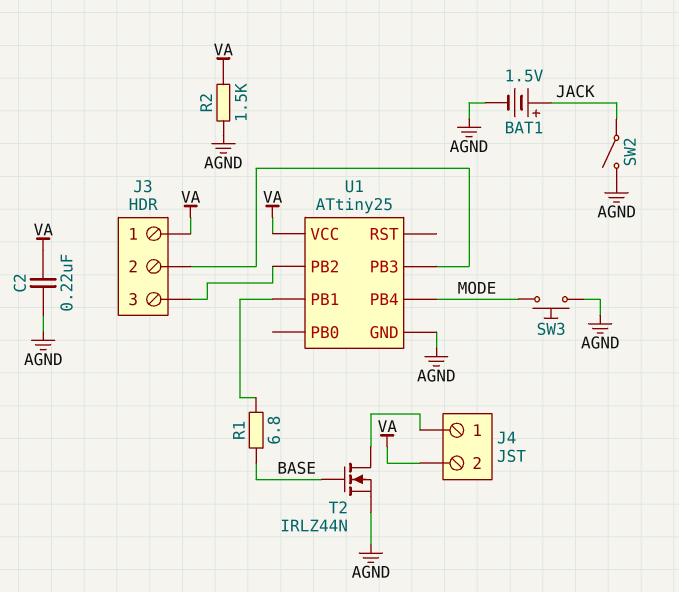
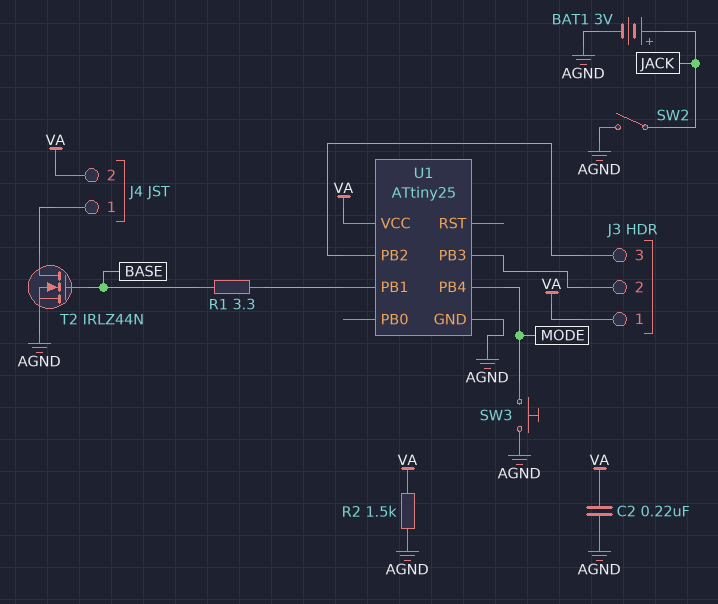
BAT1: 1.5V (plus JACK, minus AGND) -> 3V (plus JACK, minus AGND)
R1: 6.8 (BASE, U1/PB1) -> 3.3 (BASE, U1/PB1)

